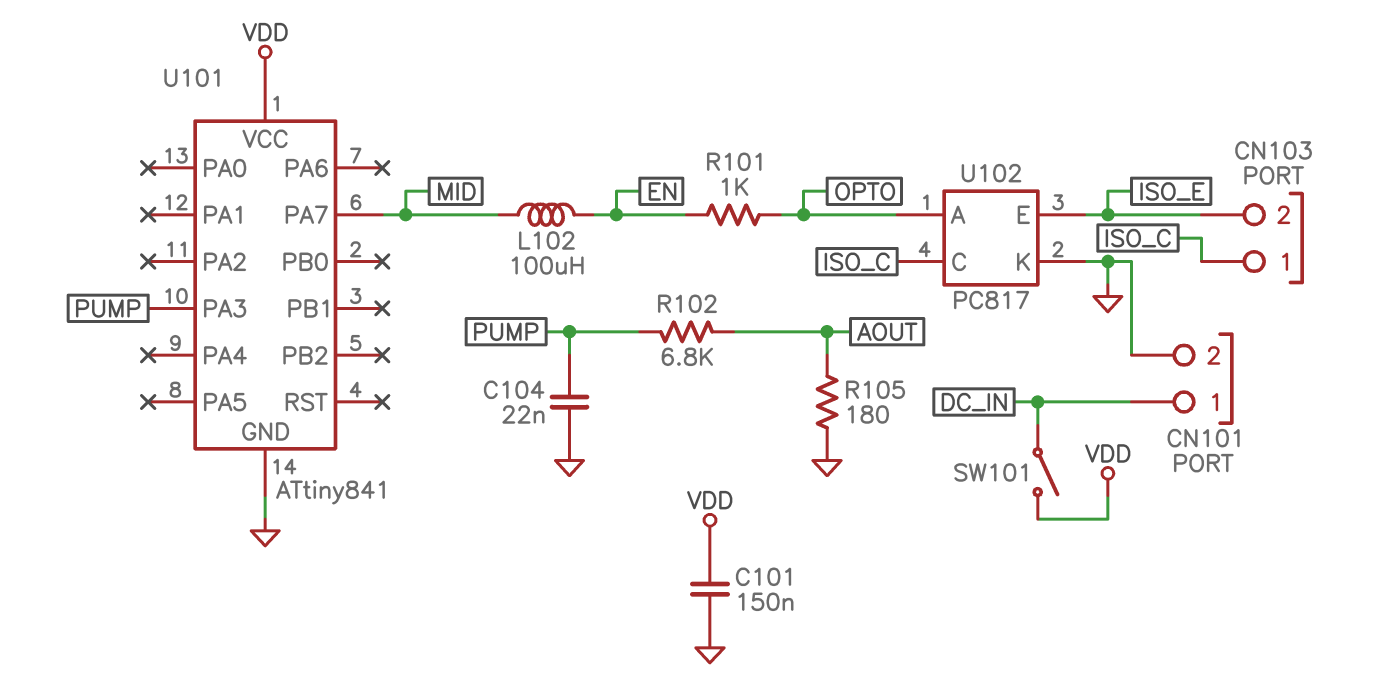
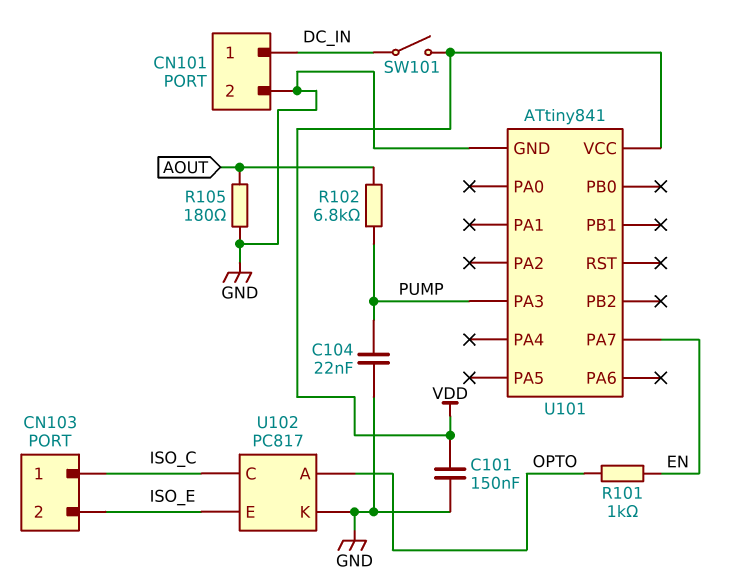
L102: 100uH (EN, MID) -> none
U101 pin PA7: MID -> EN

